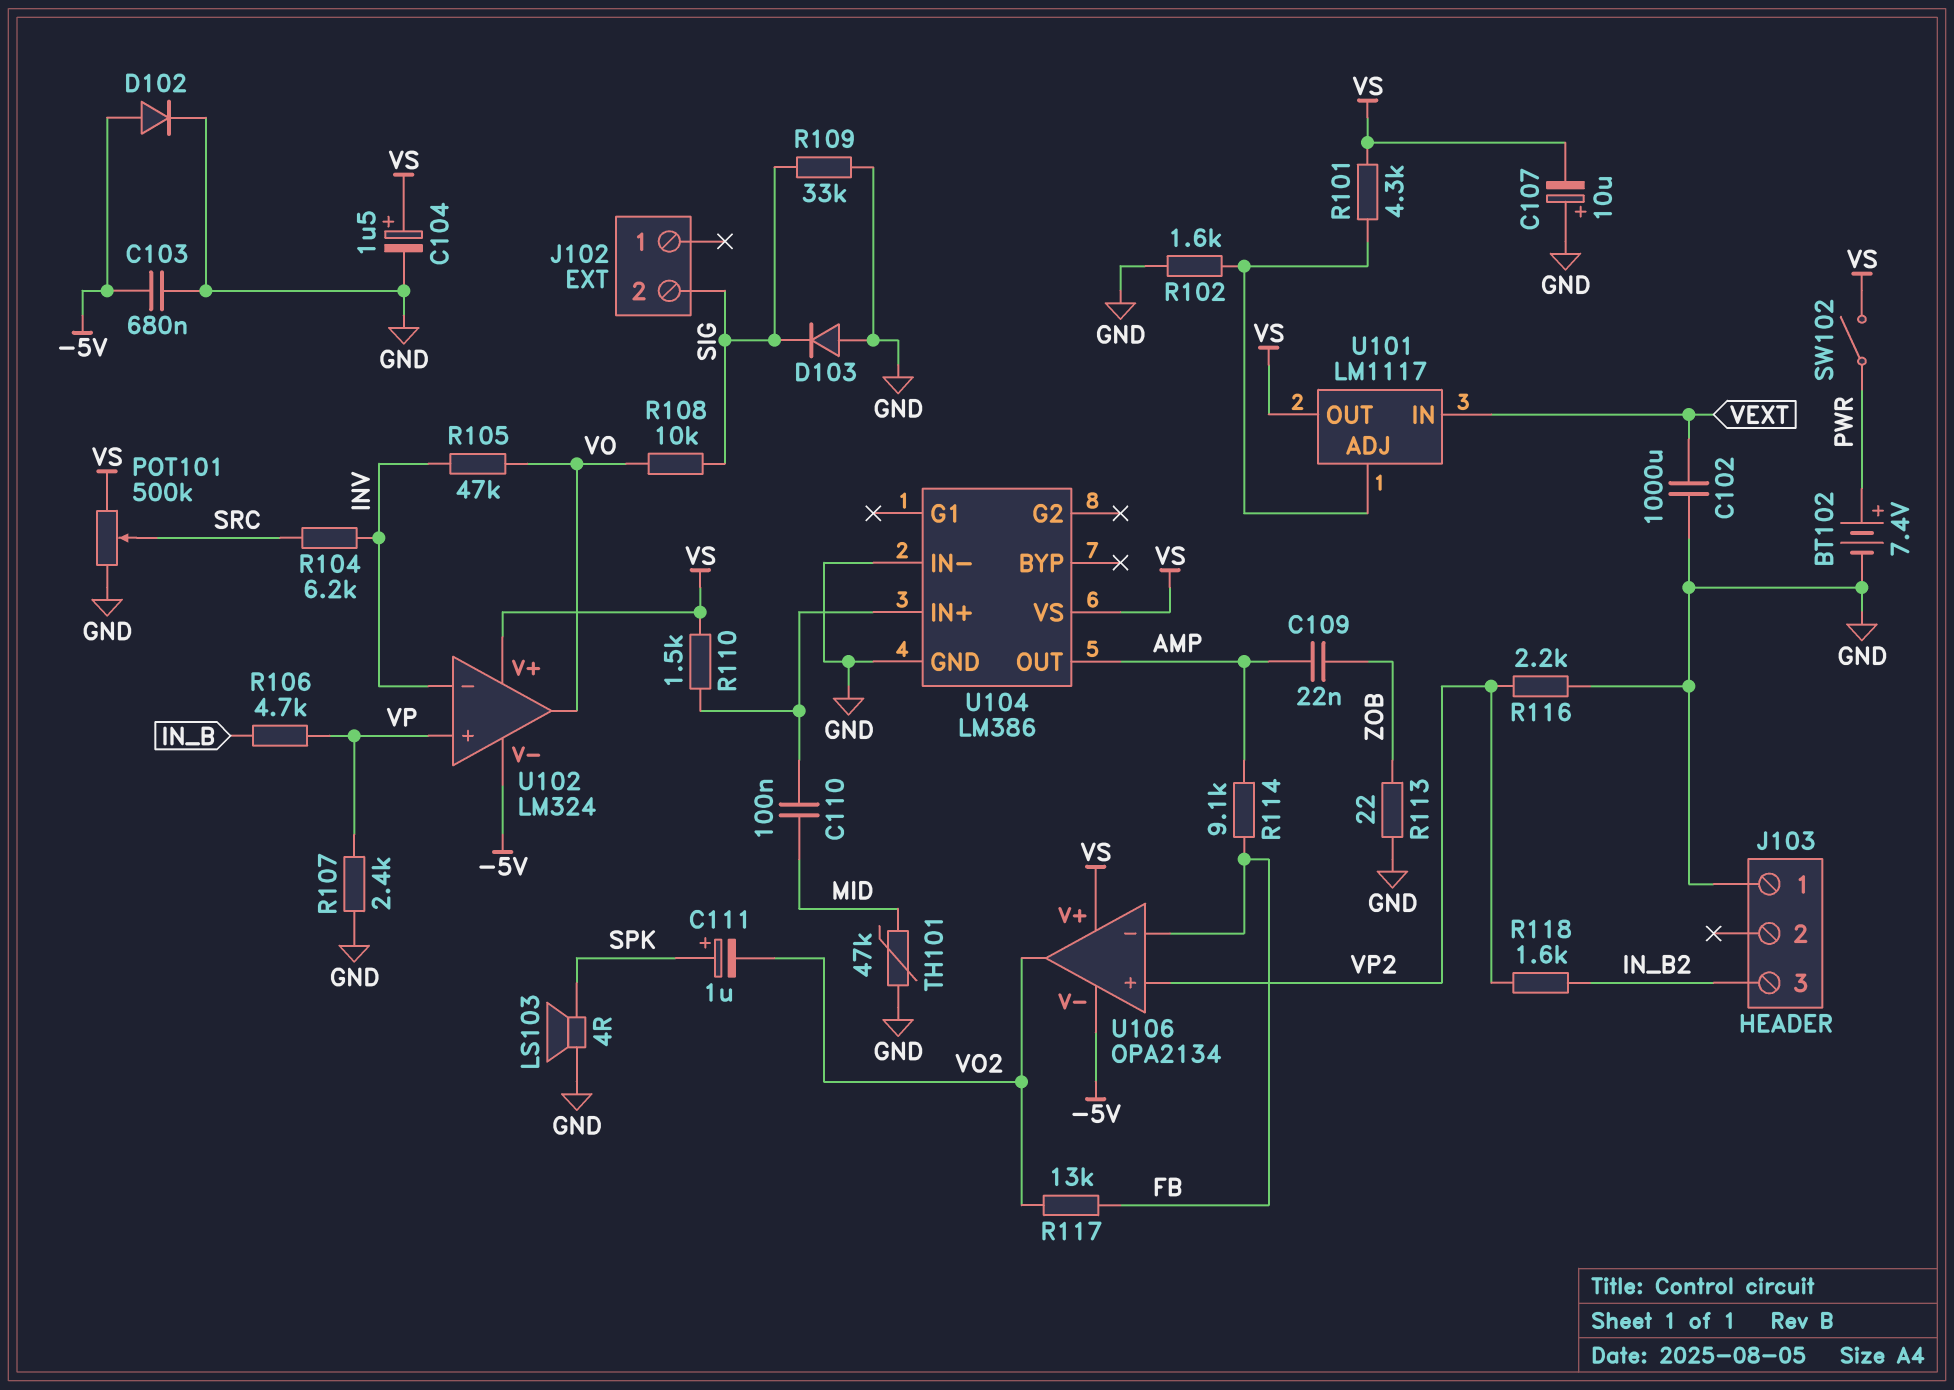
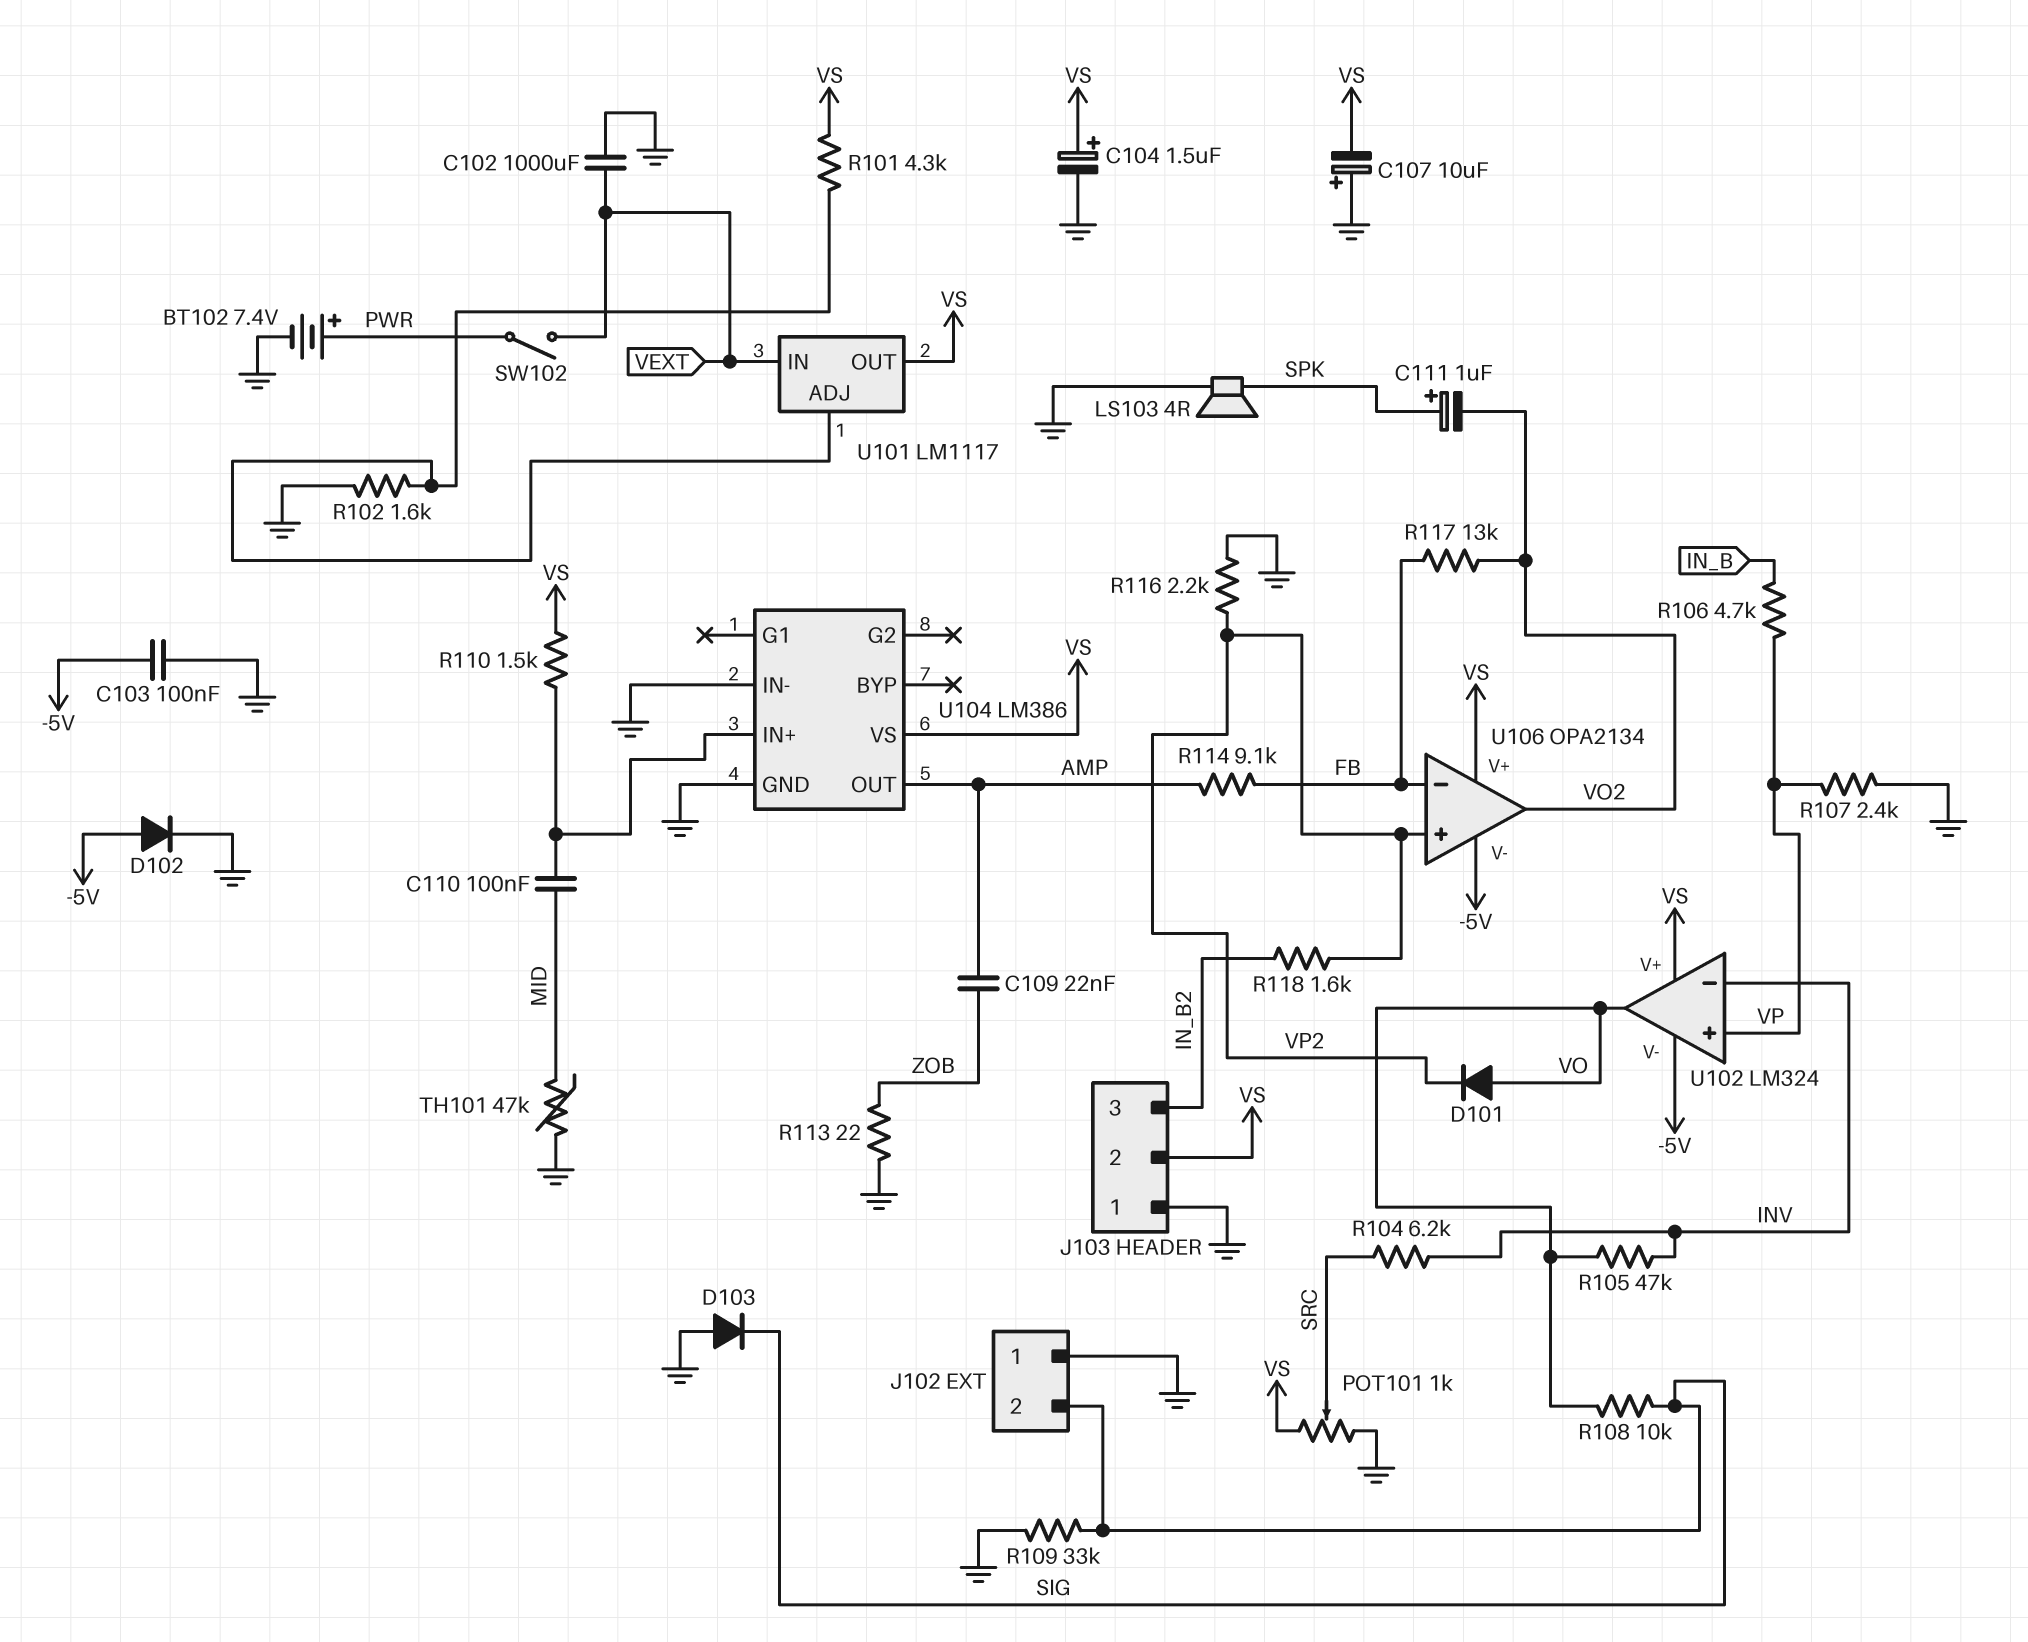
C103: 680nF (-5V, GND) -> 100nF (-5V, GND)
D101: none -> diode (A VO, K VP2)
J102 pin 1: none -> GND
J103 pin 2: none -> VS
POT101: 500k (GND, VS, wiper SRC) -> 1k (GND, VS, wiper SRC)
SW102: switch (PWR, VS) -> switch (PWR, VEXT)

